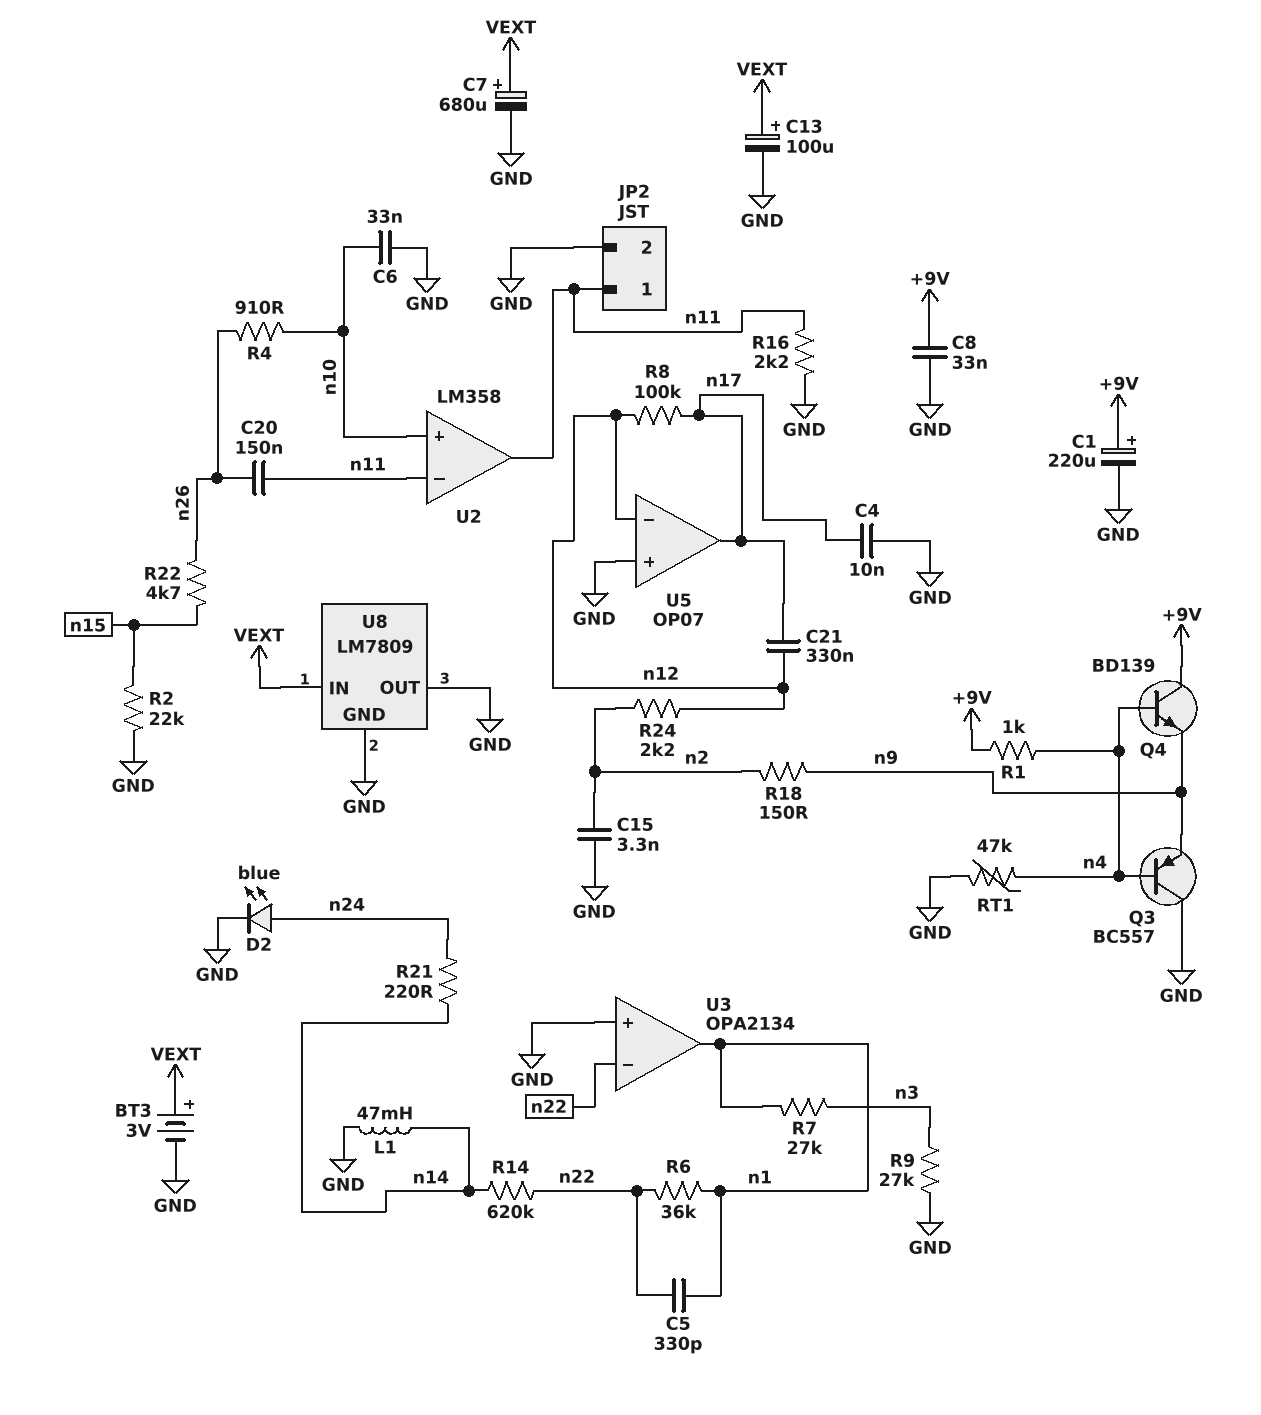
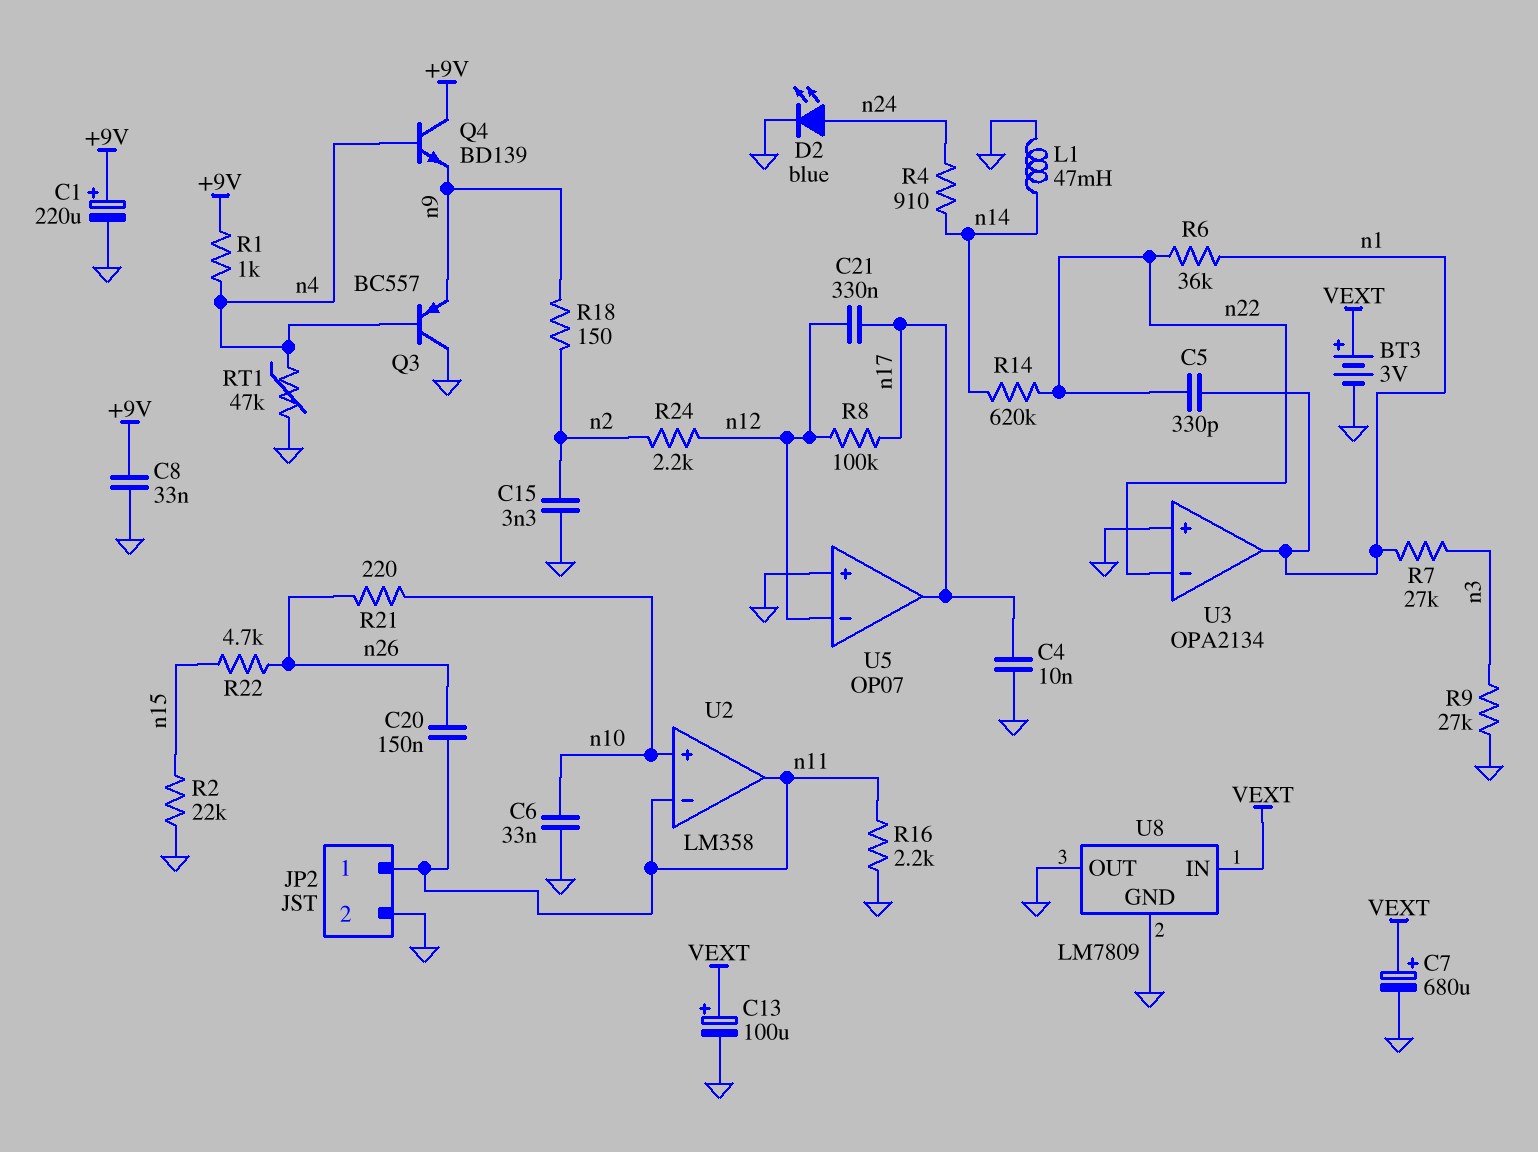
R4: 910 (n10, n26) -> 910 (n14, n24)
R21: 220 (n14, n24) -> 220 (n10, n26)

